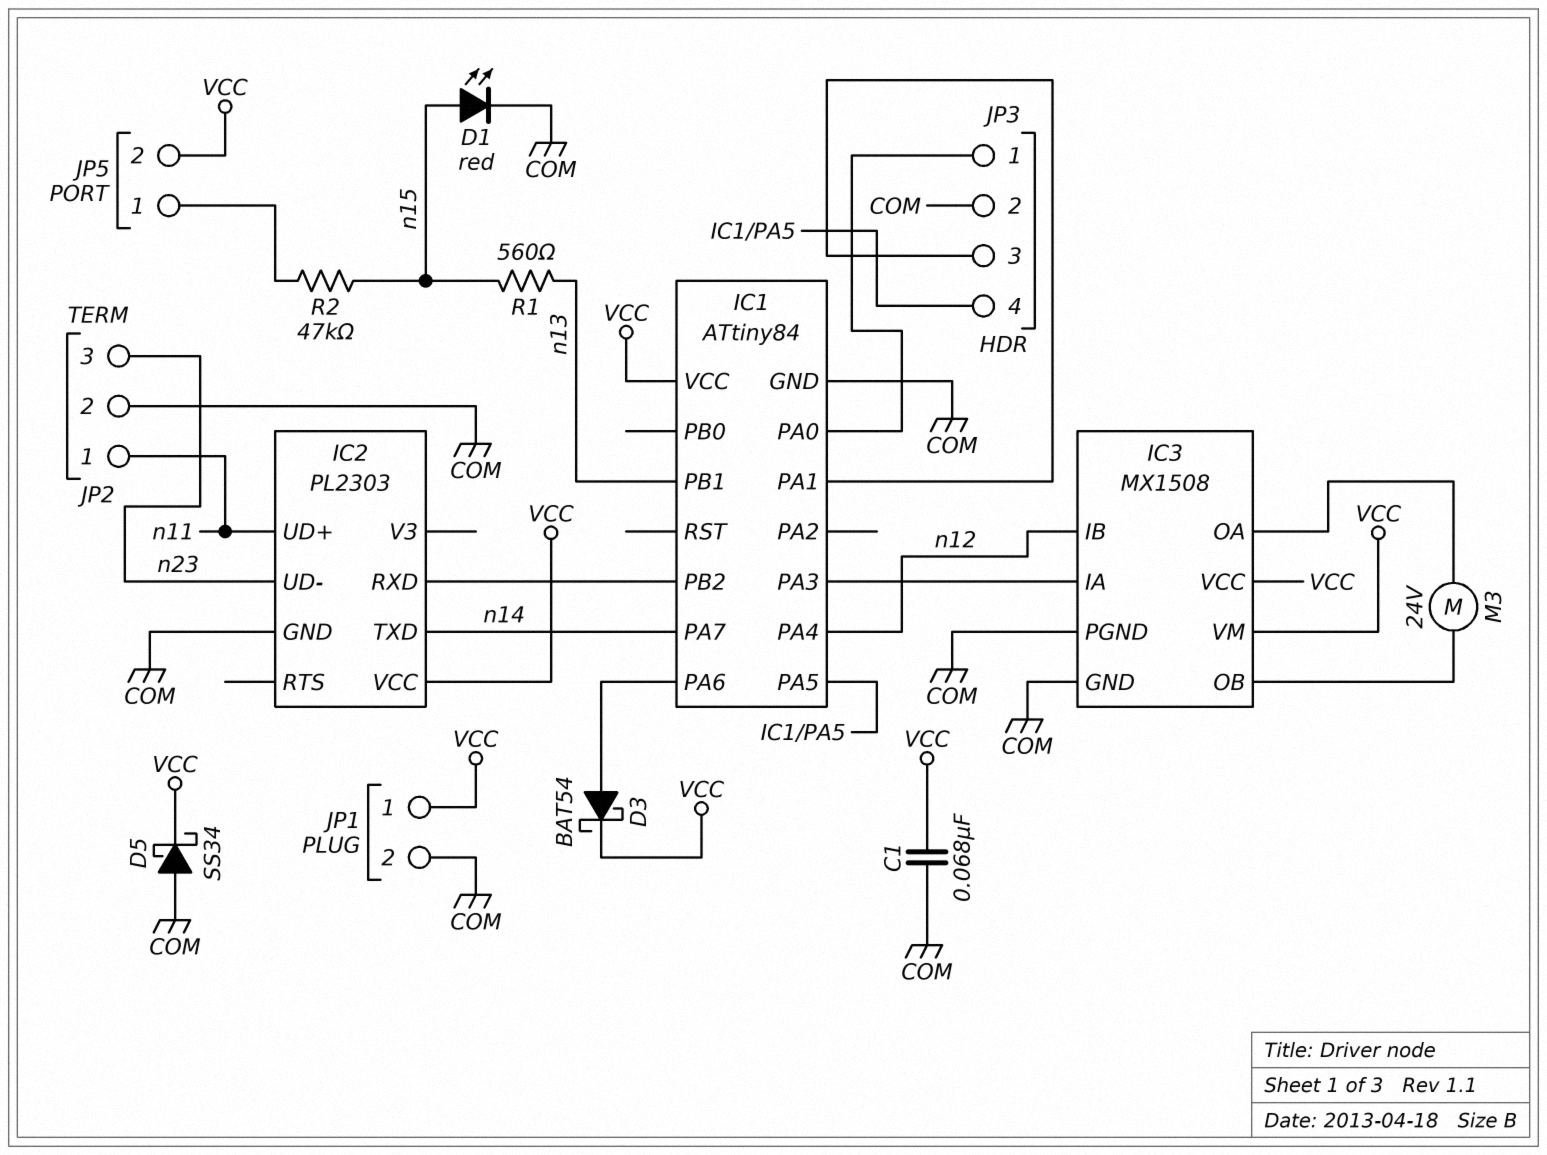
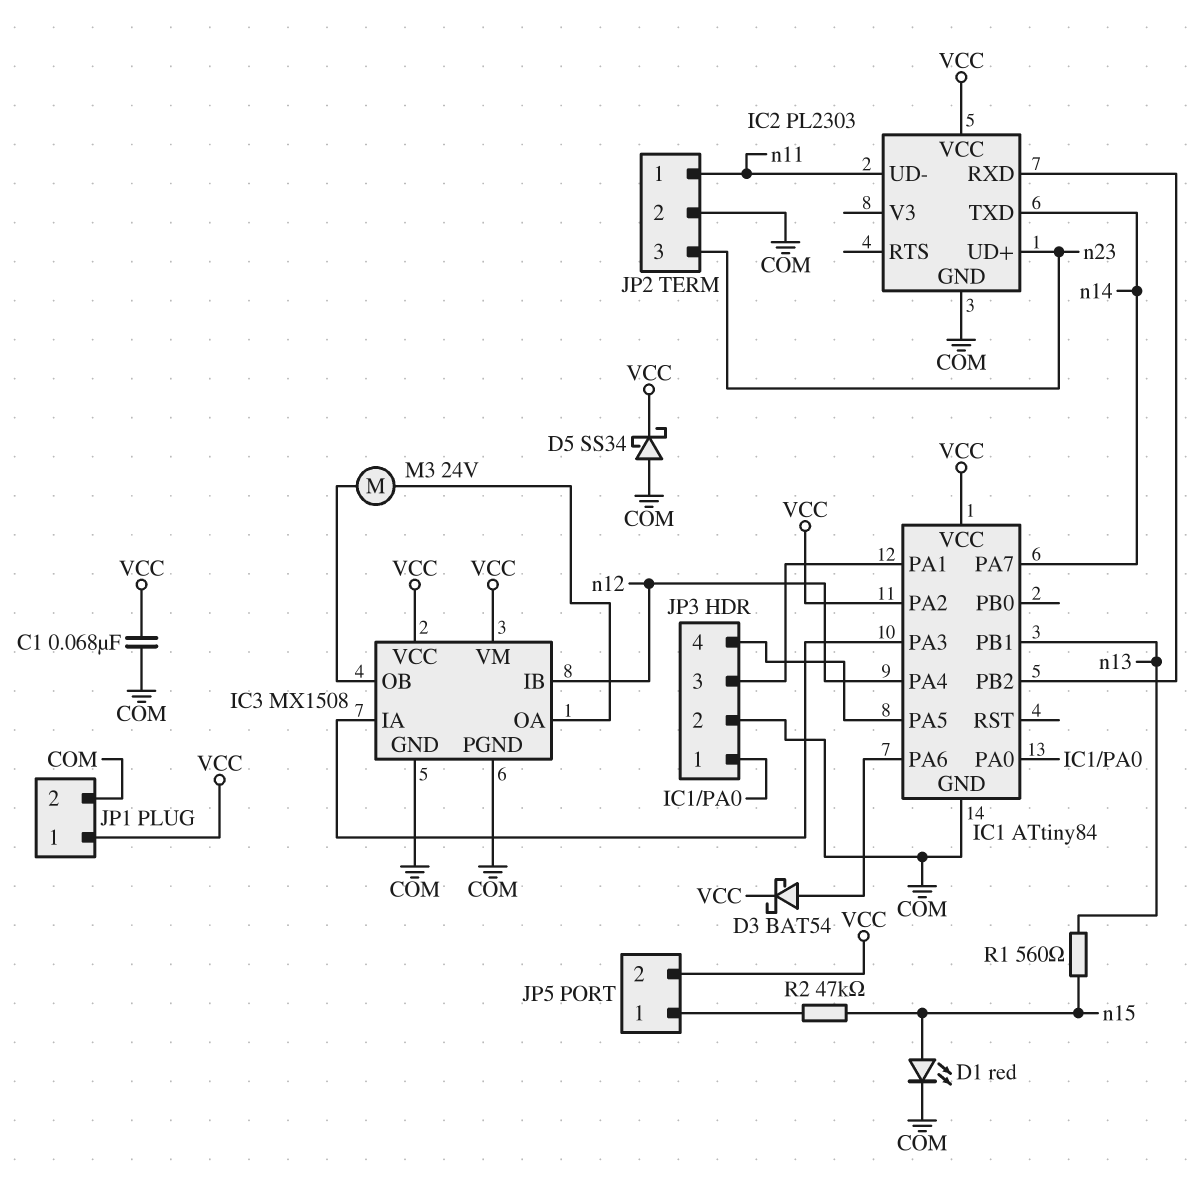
IC1 pin PA2: none -> VCC
IC2 pin UD+: n11 -> n23
IC2 pin UD-: n23 -> n11

